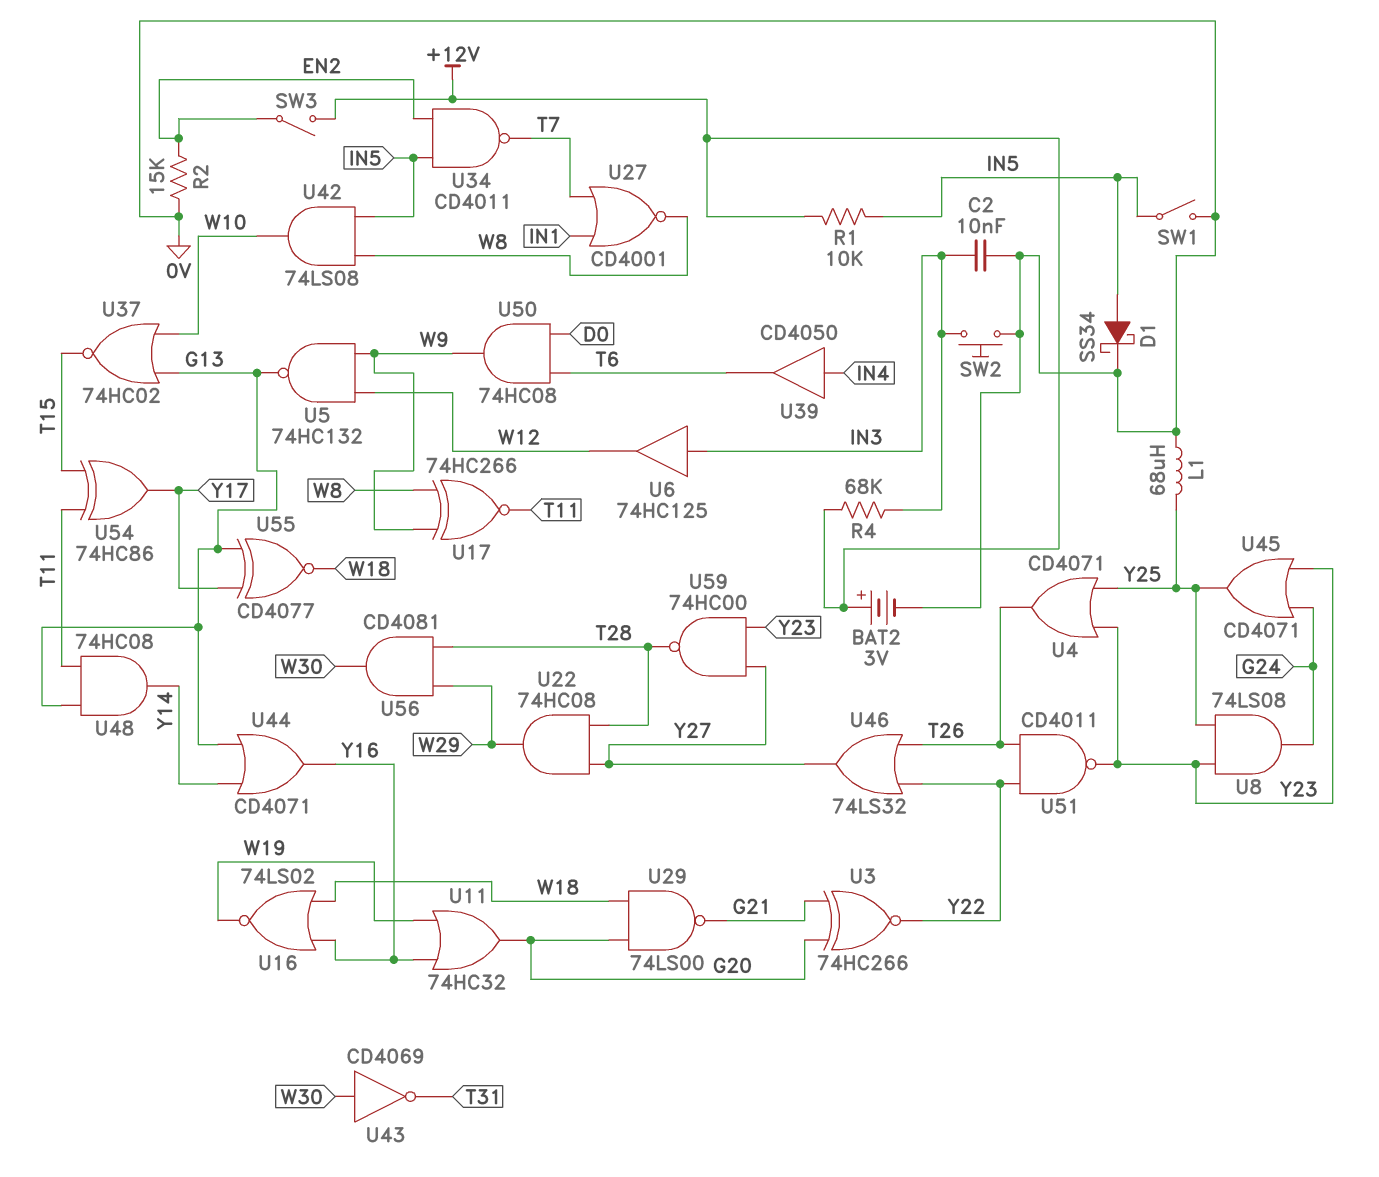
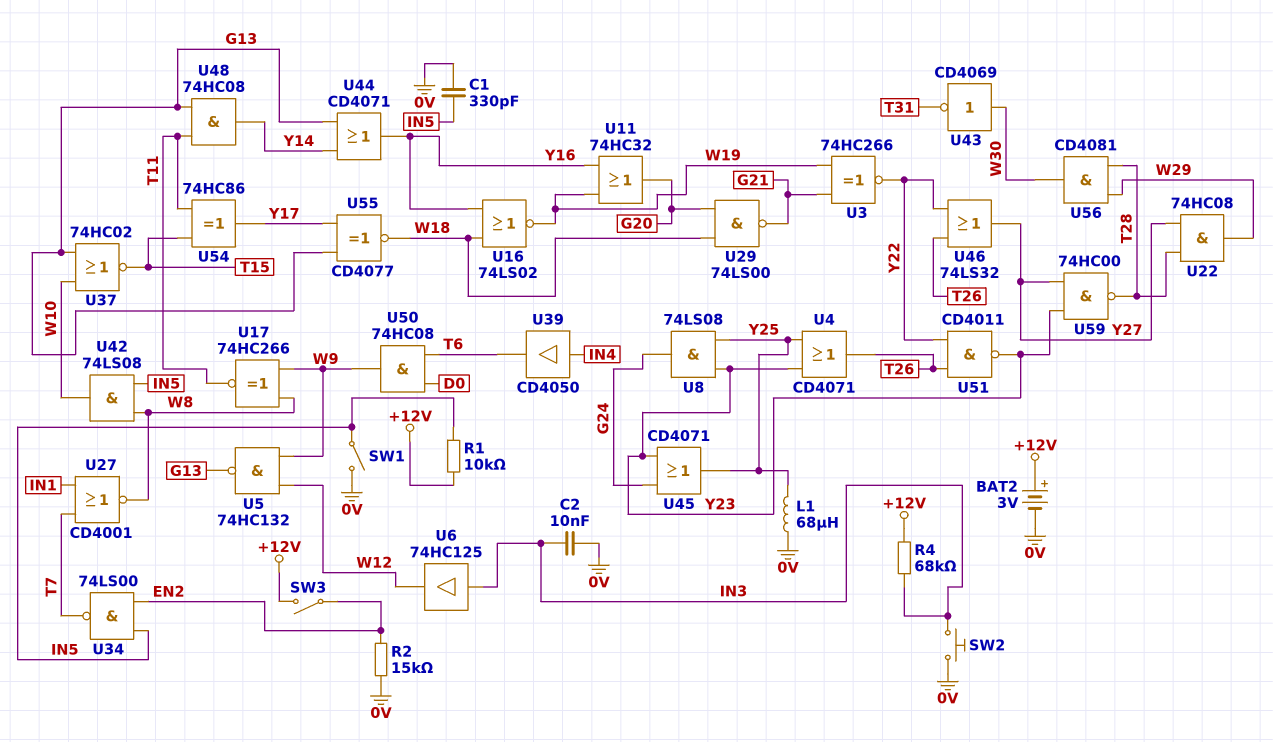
C1: none -> 330pF (0V, IN5)
D1: schottky SS34 (A IN5, K 0V) -> none
U3: XNOR 74HC266 (in G20, in G21, out Y22) -> XNOR 74HC266 (in G21, in W19, out Y22)
U34: NAND CD4011 (in EN2, in IN5, out T7) -> NAND 74LS00 (in EN2, in IN5, out T7)

